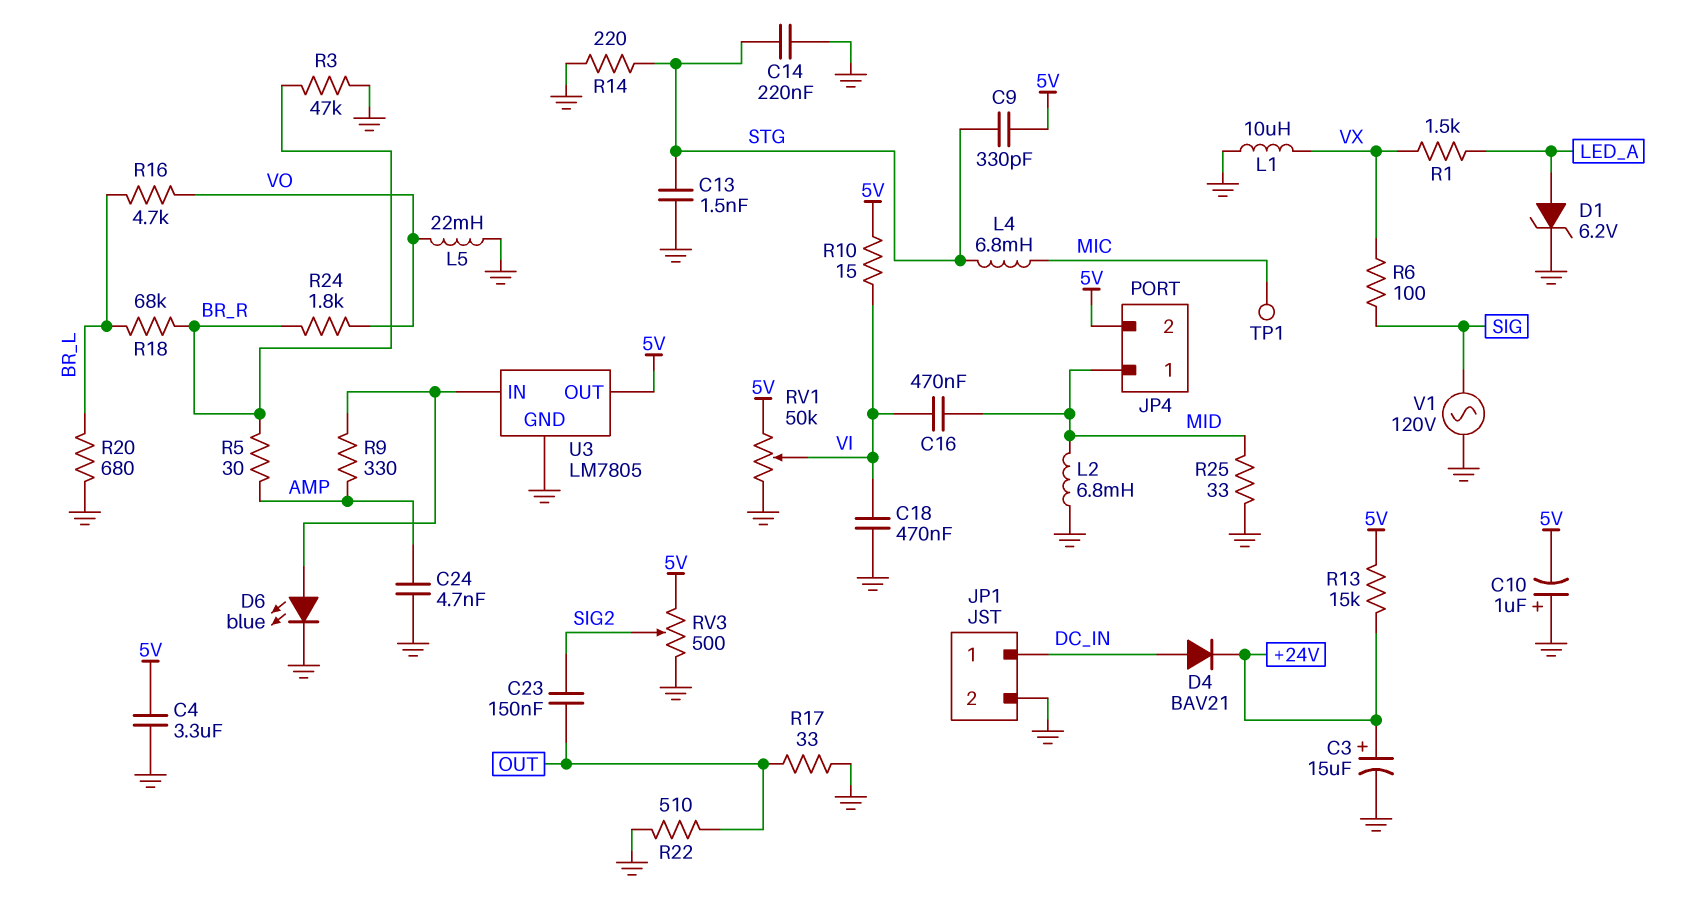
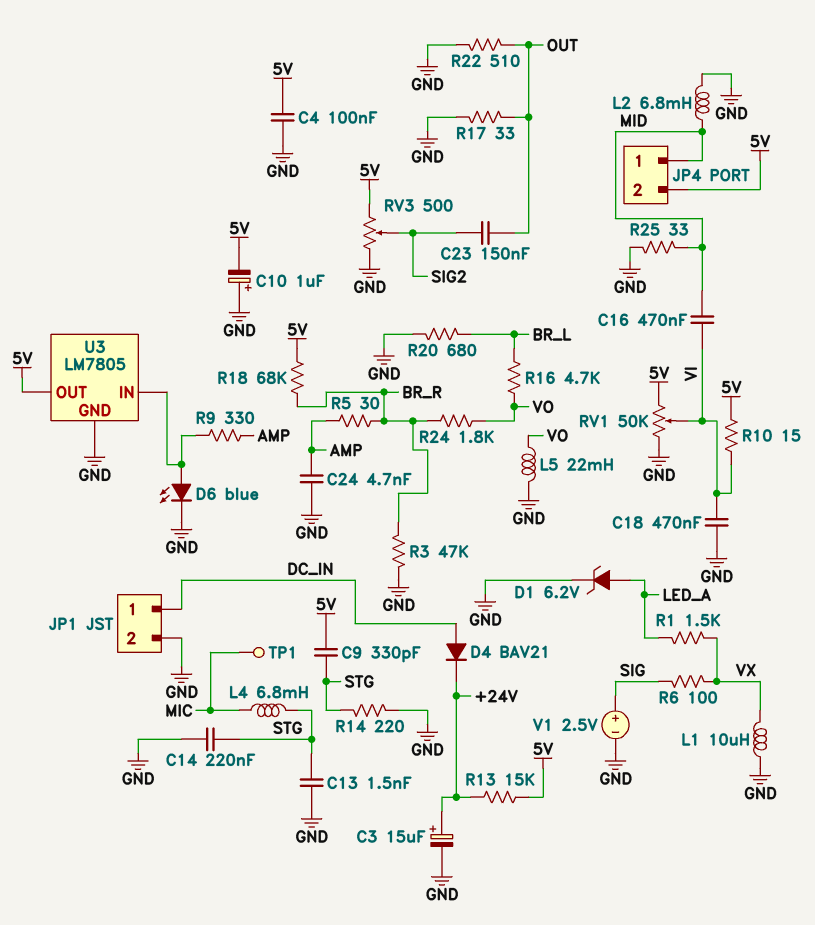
C4: 3.3uF (5V, GND) -> 100nF (5V, GND)
R18: 68k (BR_L, BR_R) -> 68k (5V, BR_R)
V1: AC 120V (GND, SIG) -> 2.5V (plus SIG, minus GND)

